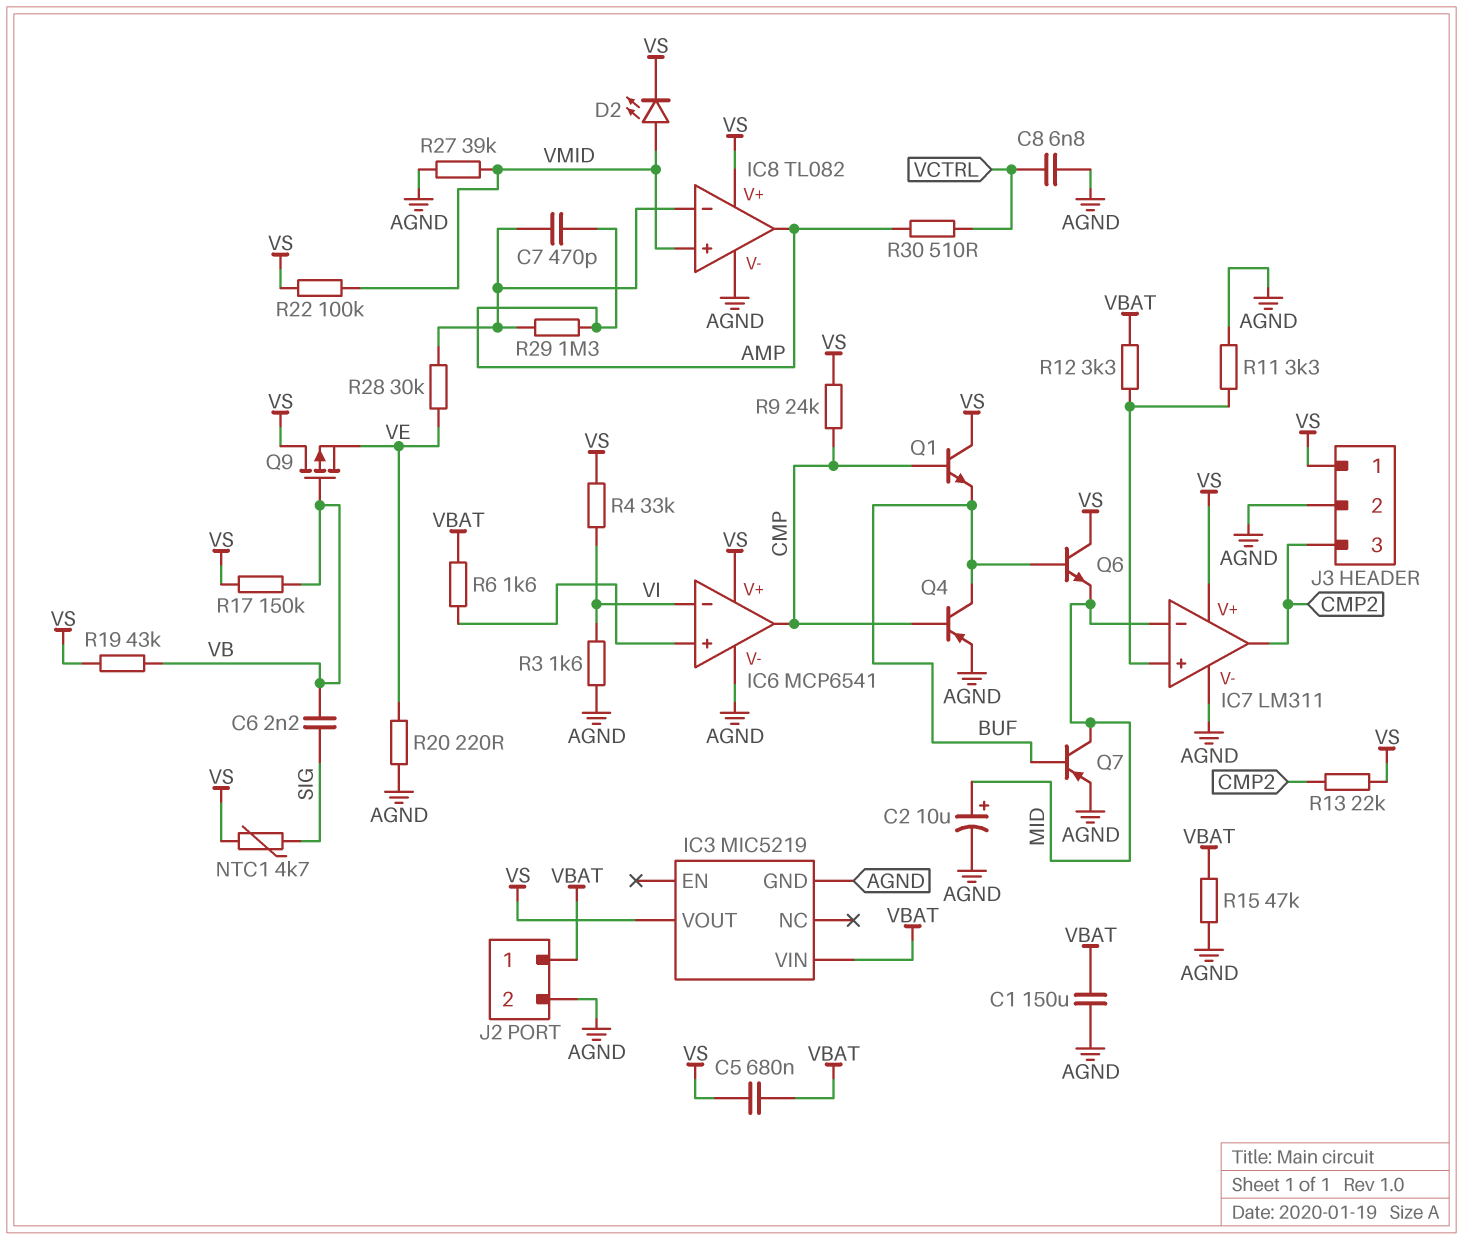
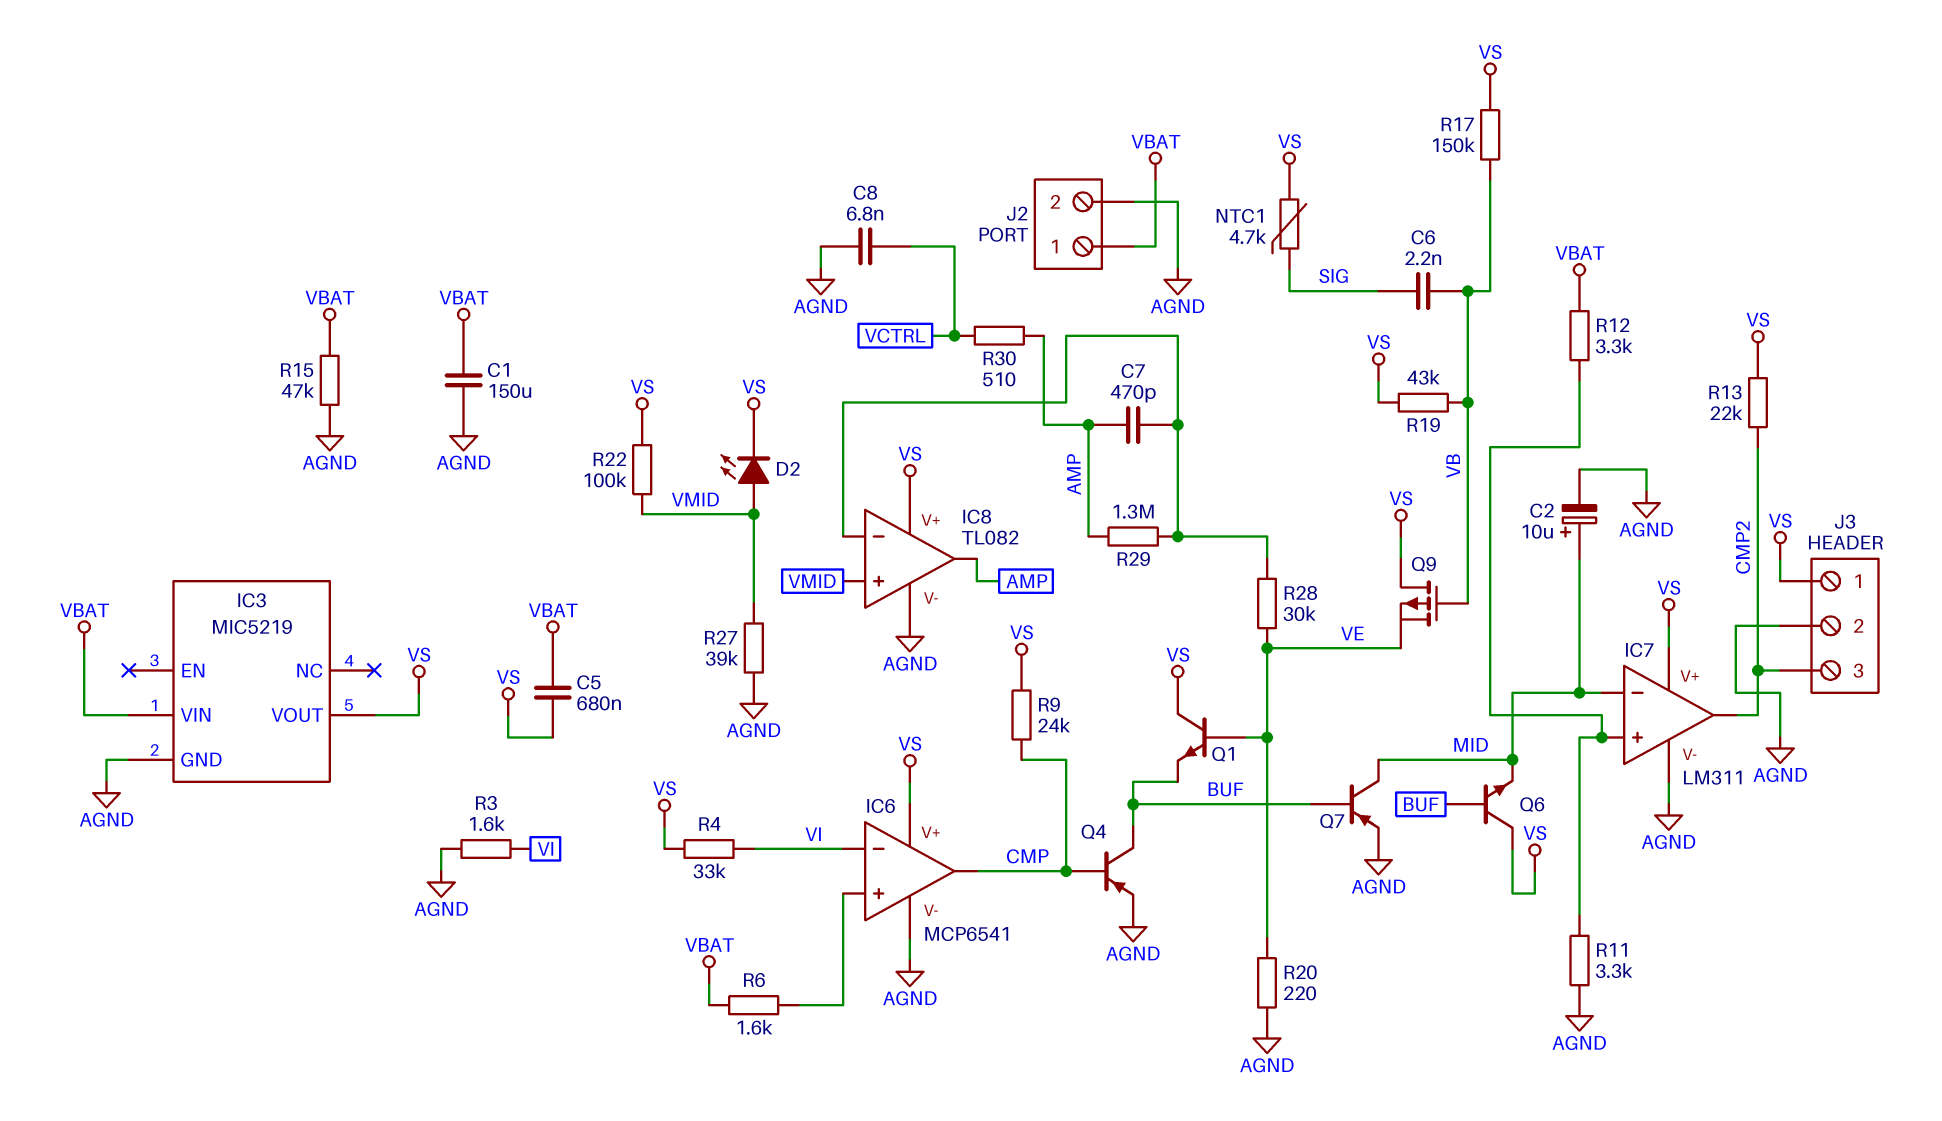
Q1: NPN (B CMP, C VS, E BUF) -> NPN (B VE, C VS, E BUF)

